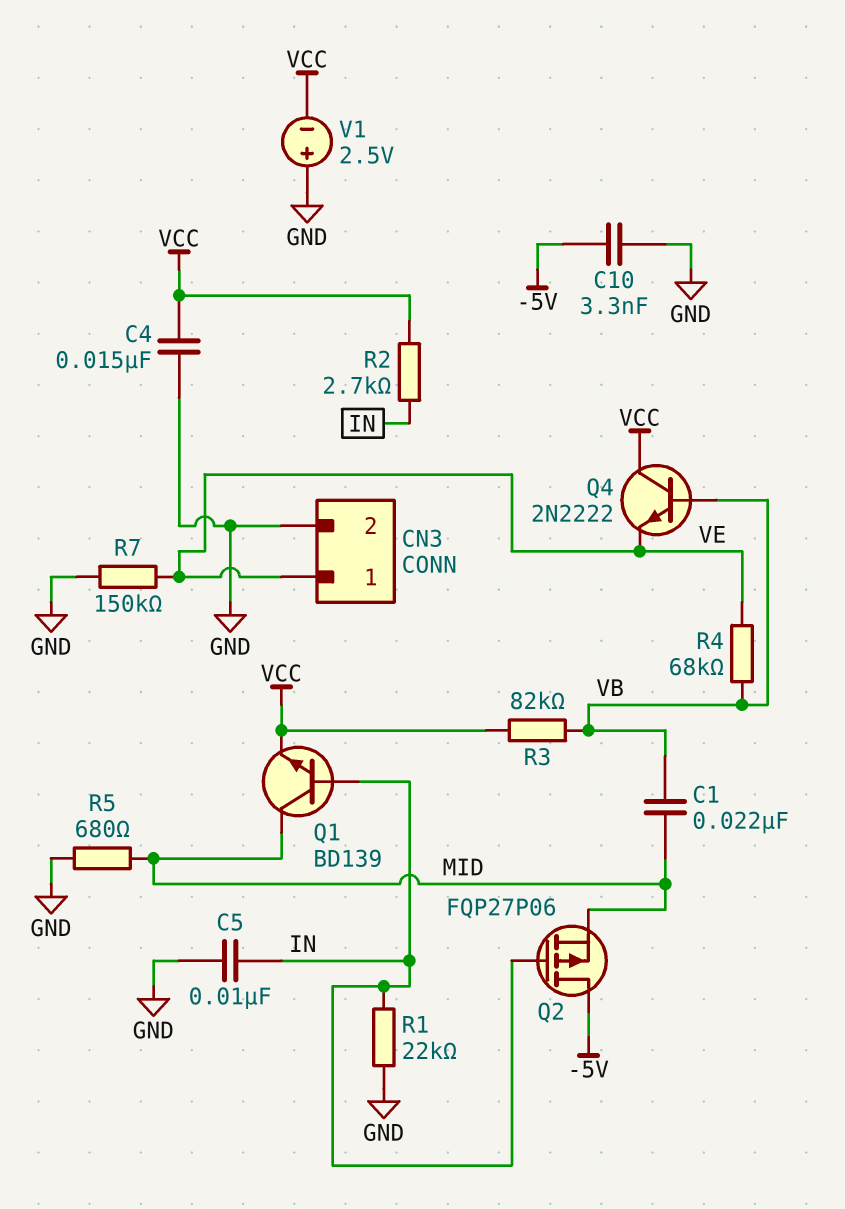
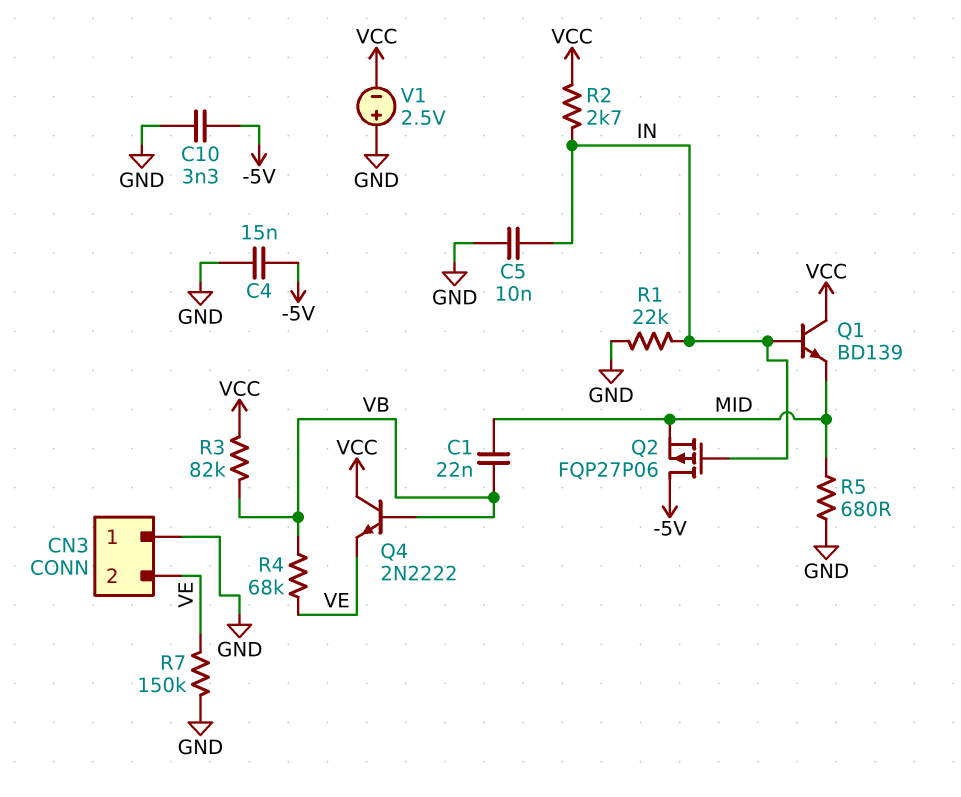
C4: 15nF (GND, VCC) -> 15nF (-5V, GND)
CN3 pin 1: VE -> GND
CN3 pin 2: GND -> VE
Q1: NPN BD139 (B IN, C MID, E VCC) -> NPN BD139 (B IN, C VCC, E MID)

